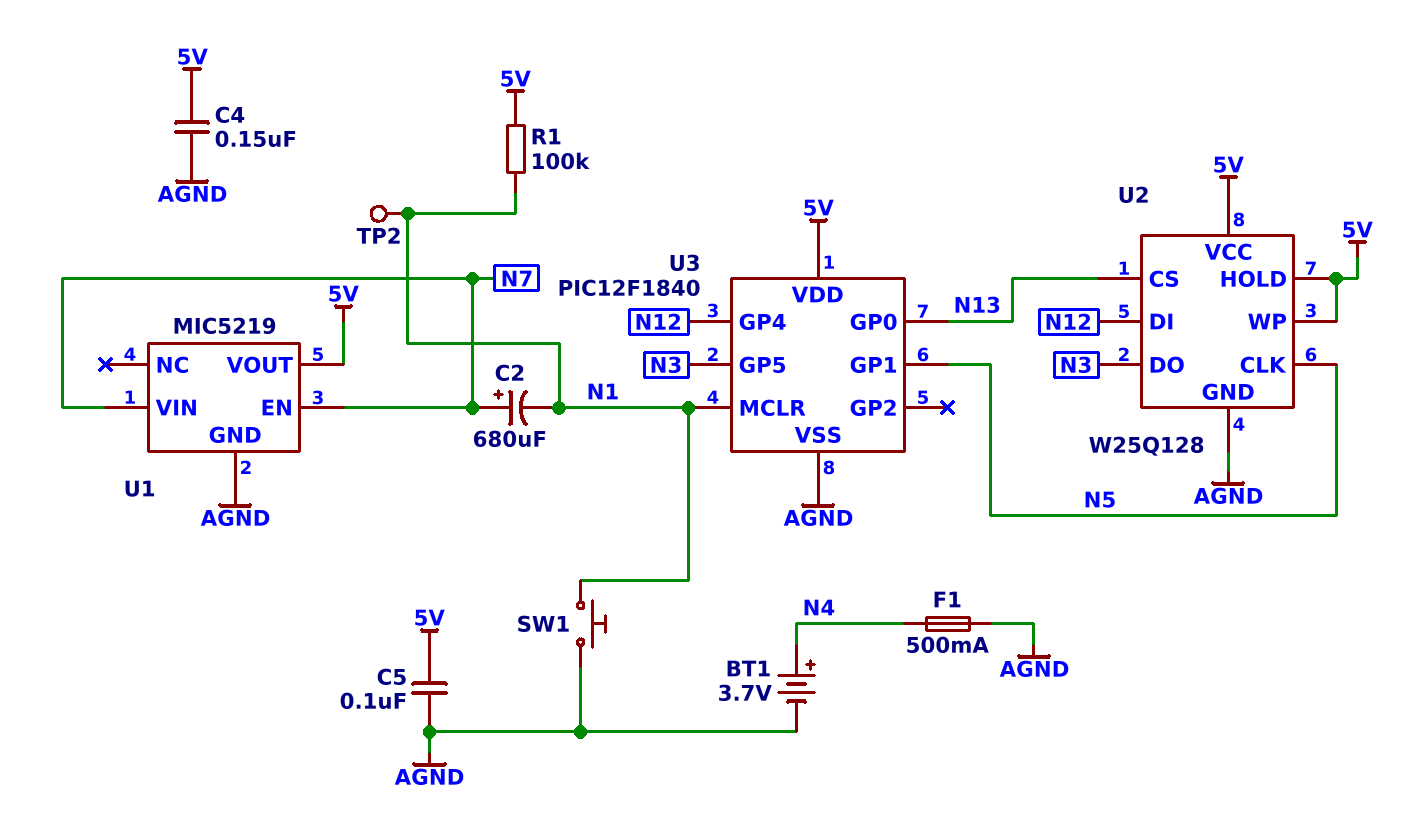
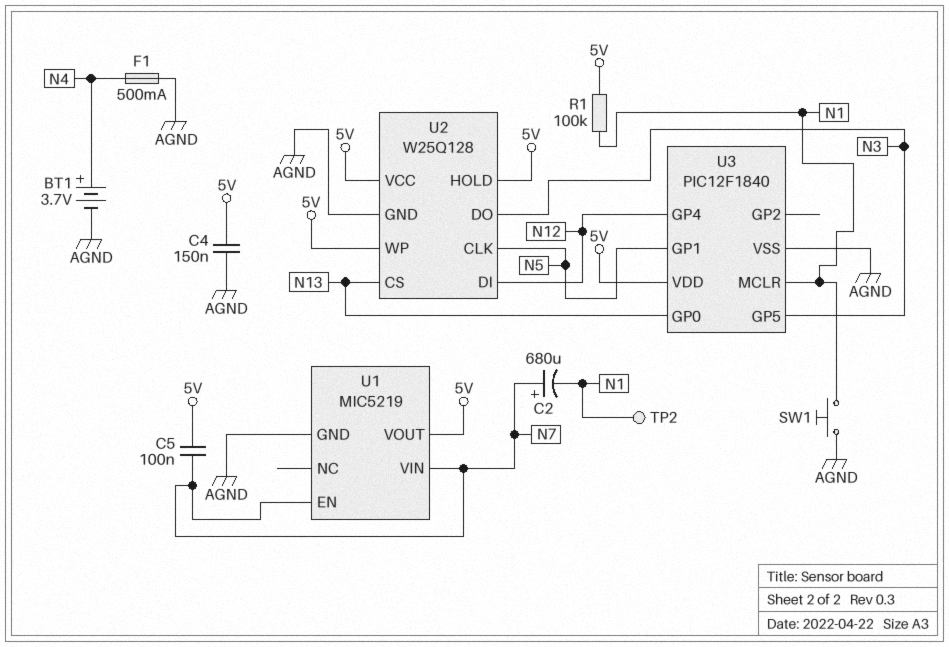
C5: 100nF (5V, AGND) -> 100nF (5V, N7)

